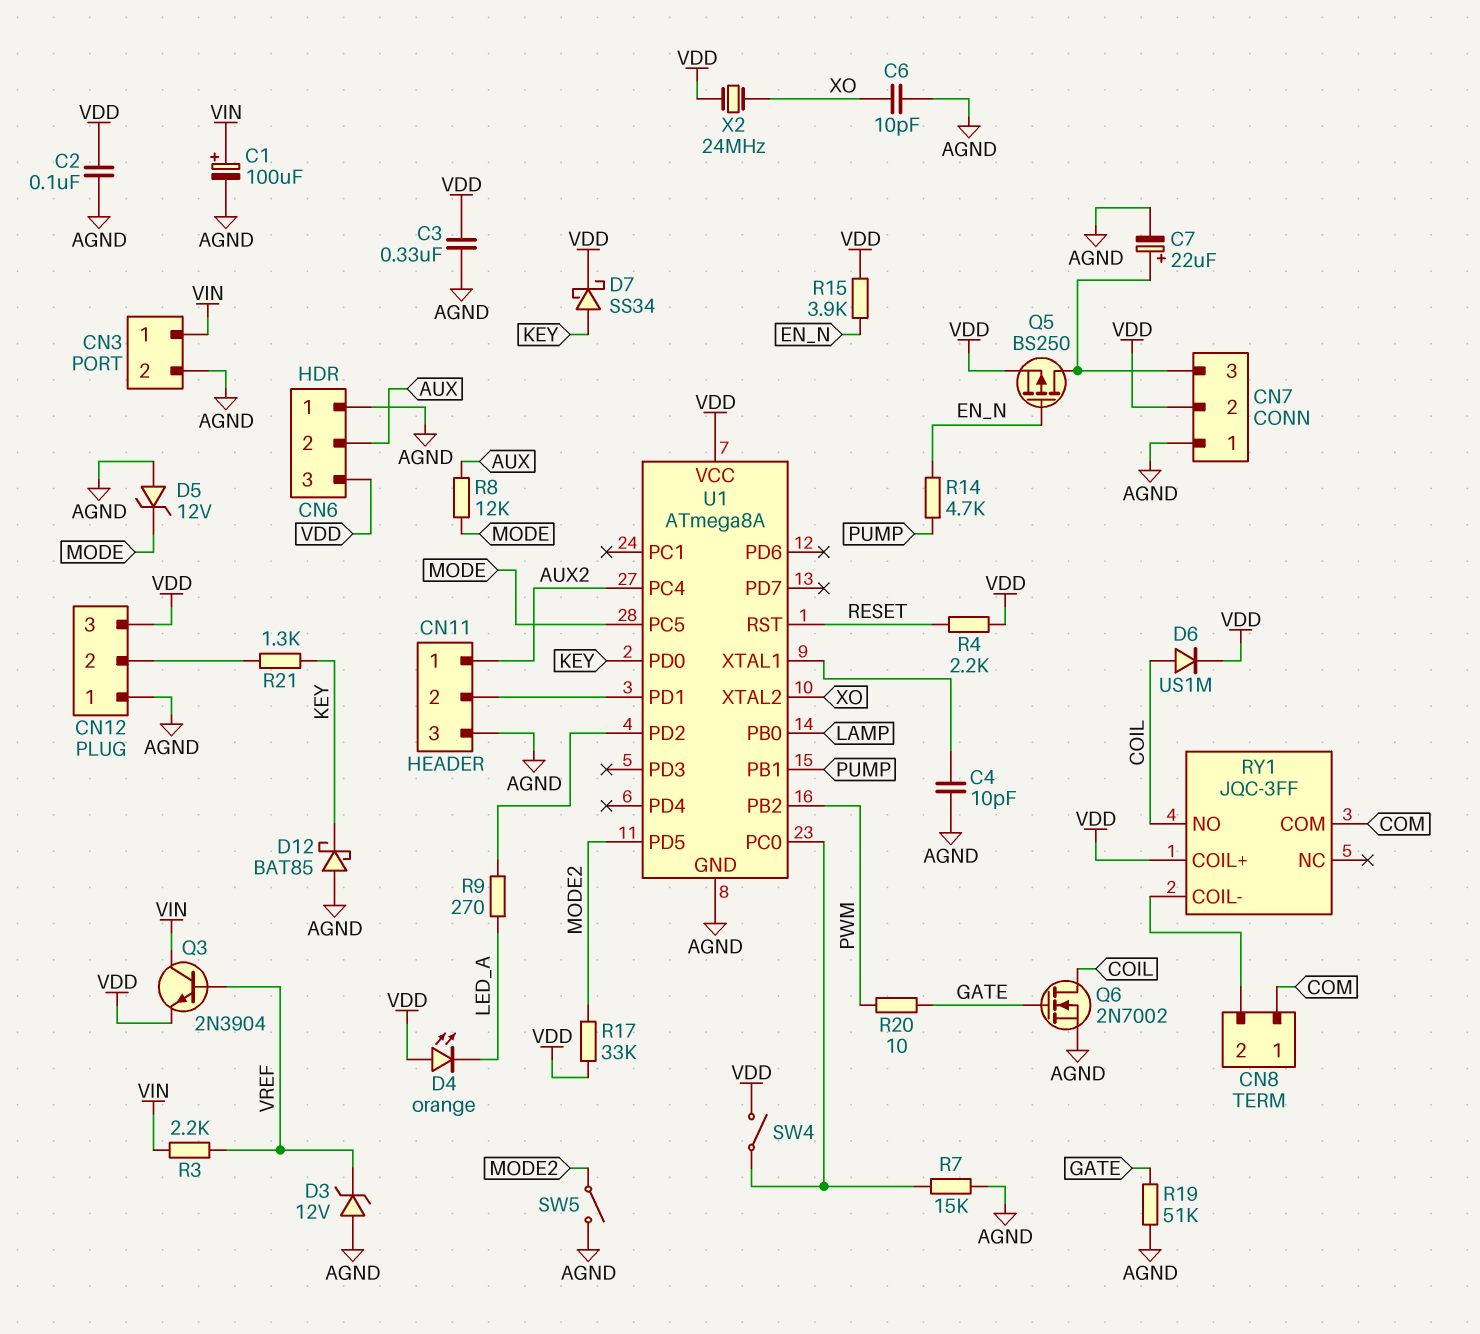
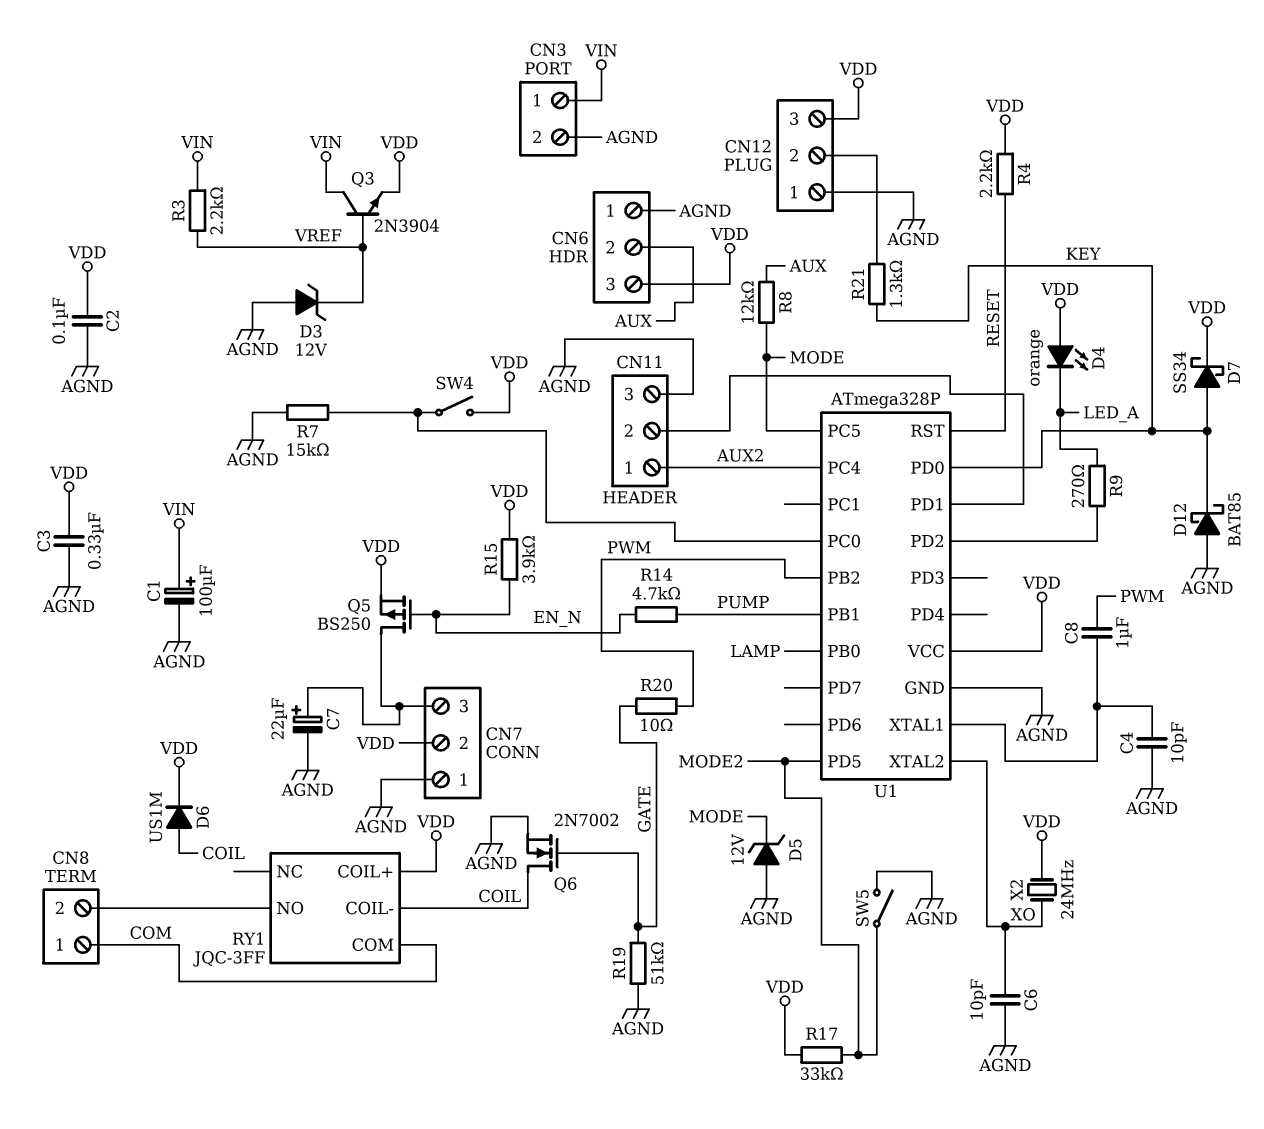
C8: none -> 1uF (PWM, U1/XTAL1)
RY1 pin COIL-: CN8/2 -> COIL
RY1 pin NO: COIL -> CN8/2
U1: ATmega8A -> ATmega328P

